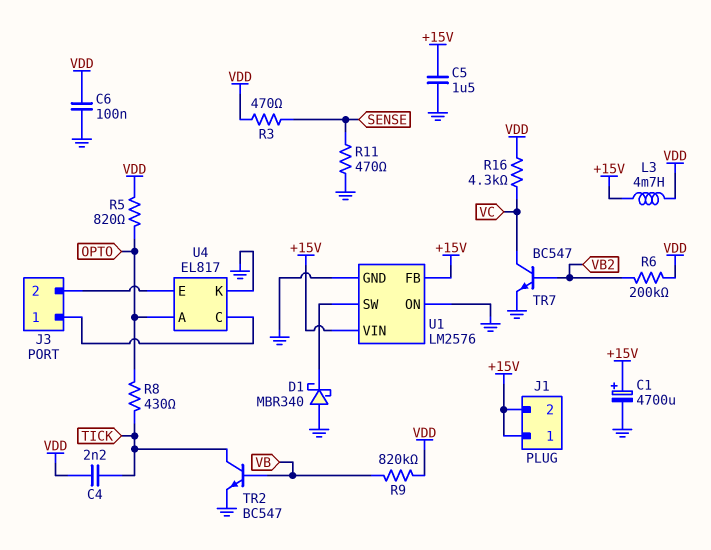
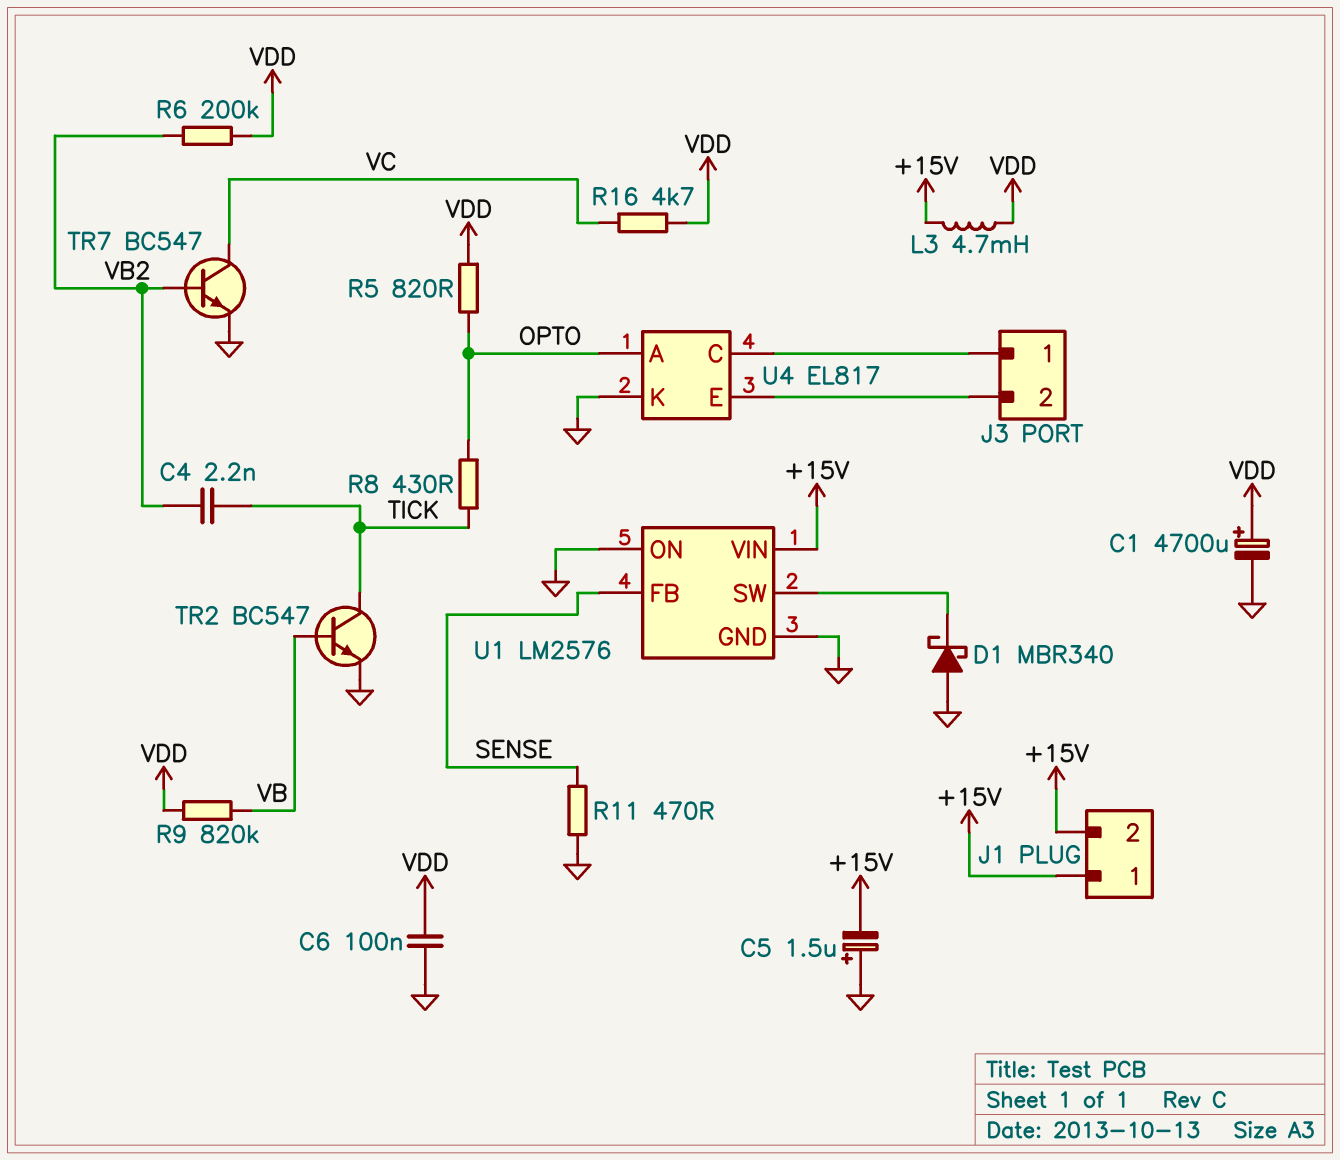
C1: 4700uF (plus +15V, minus GND) -> 4700uF (plus VDD, minus GND)
C4: 2.2nF (TICK, VDD) -> 2.2nF (TICK, VB2)
C5: 1.5uF (+15V, GND) -> 1.5uF (plus GND, minus +15V)
R3: 470 (SENSE, VDD) -> none
R16: 4.3k (VC, VDD) -> 4.7k (VC, VDD)
U1 pin FB: +15V -> SENSE

